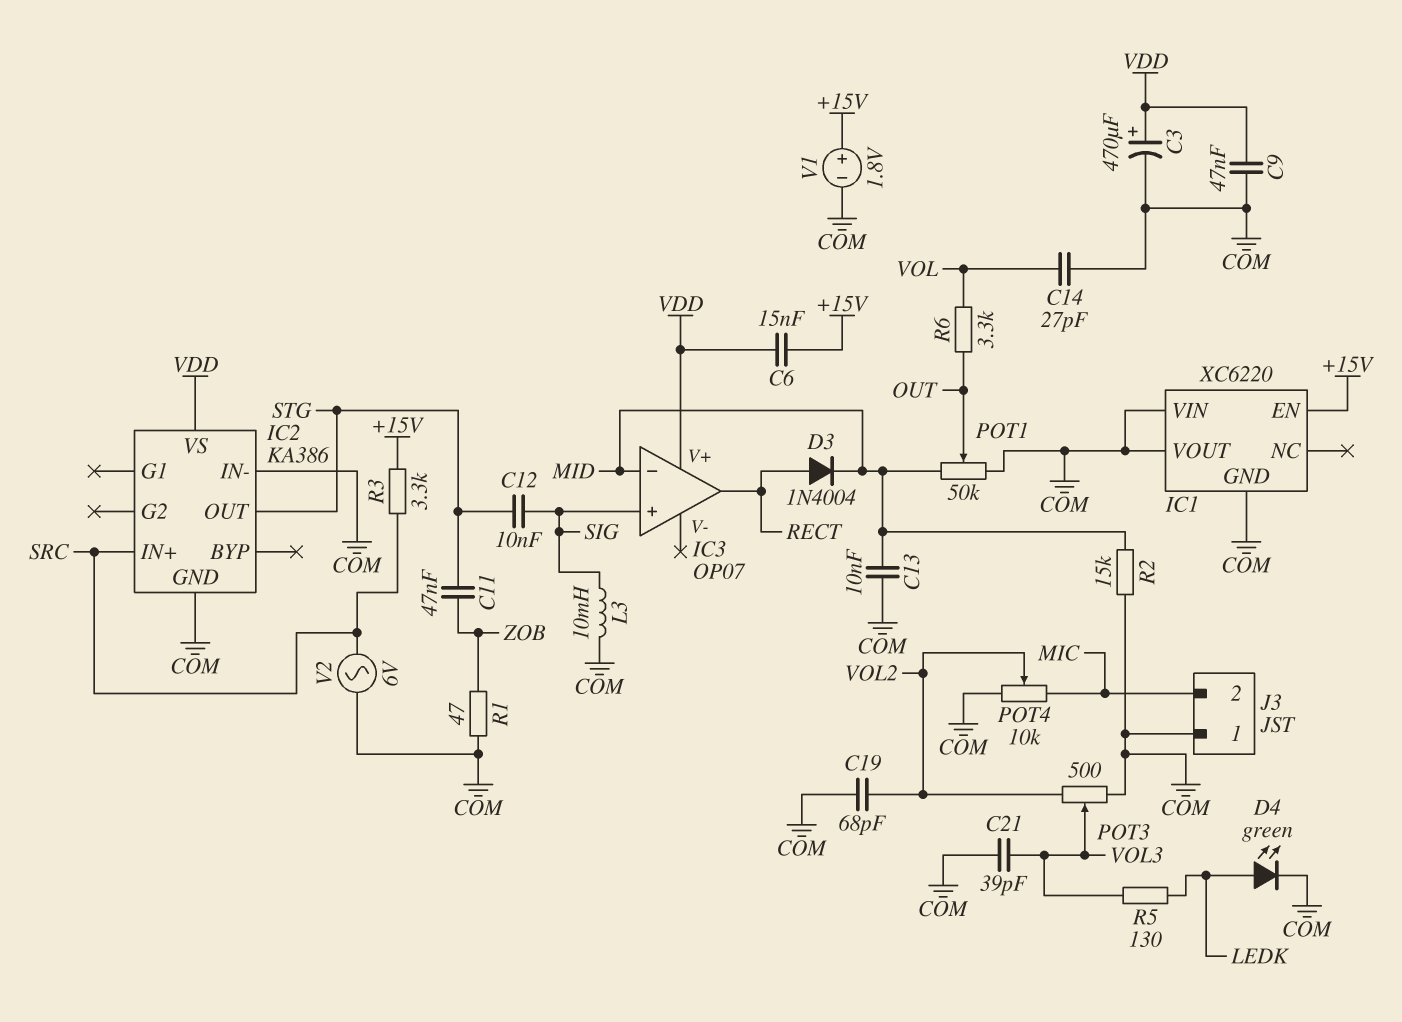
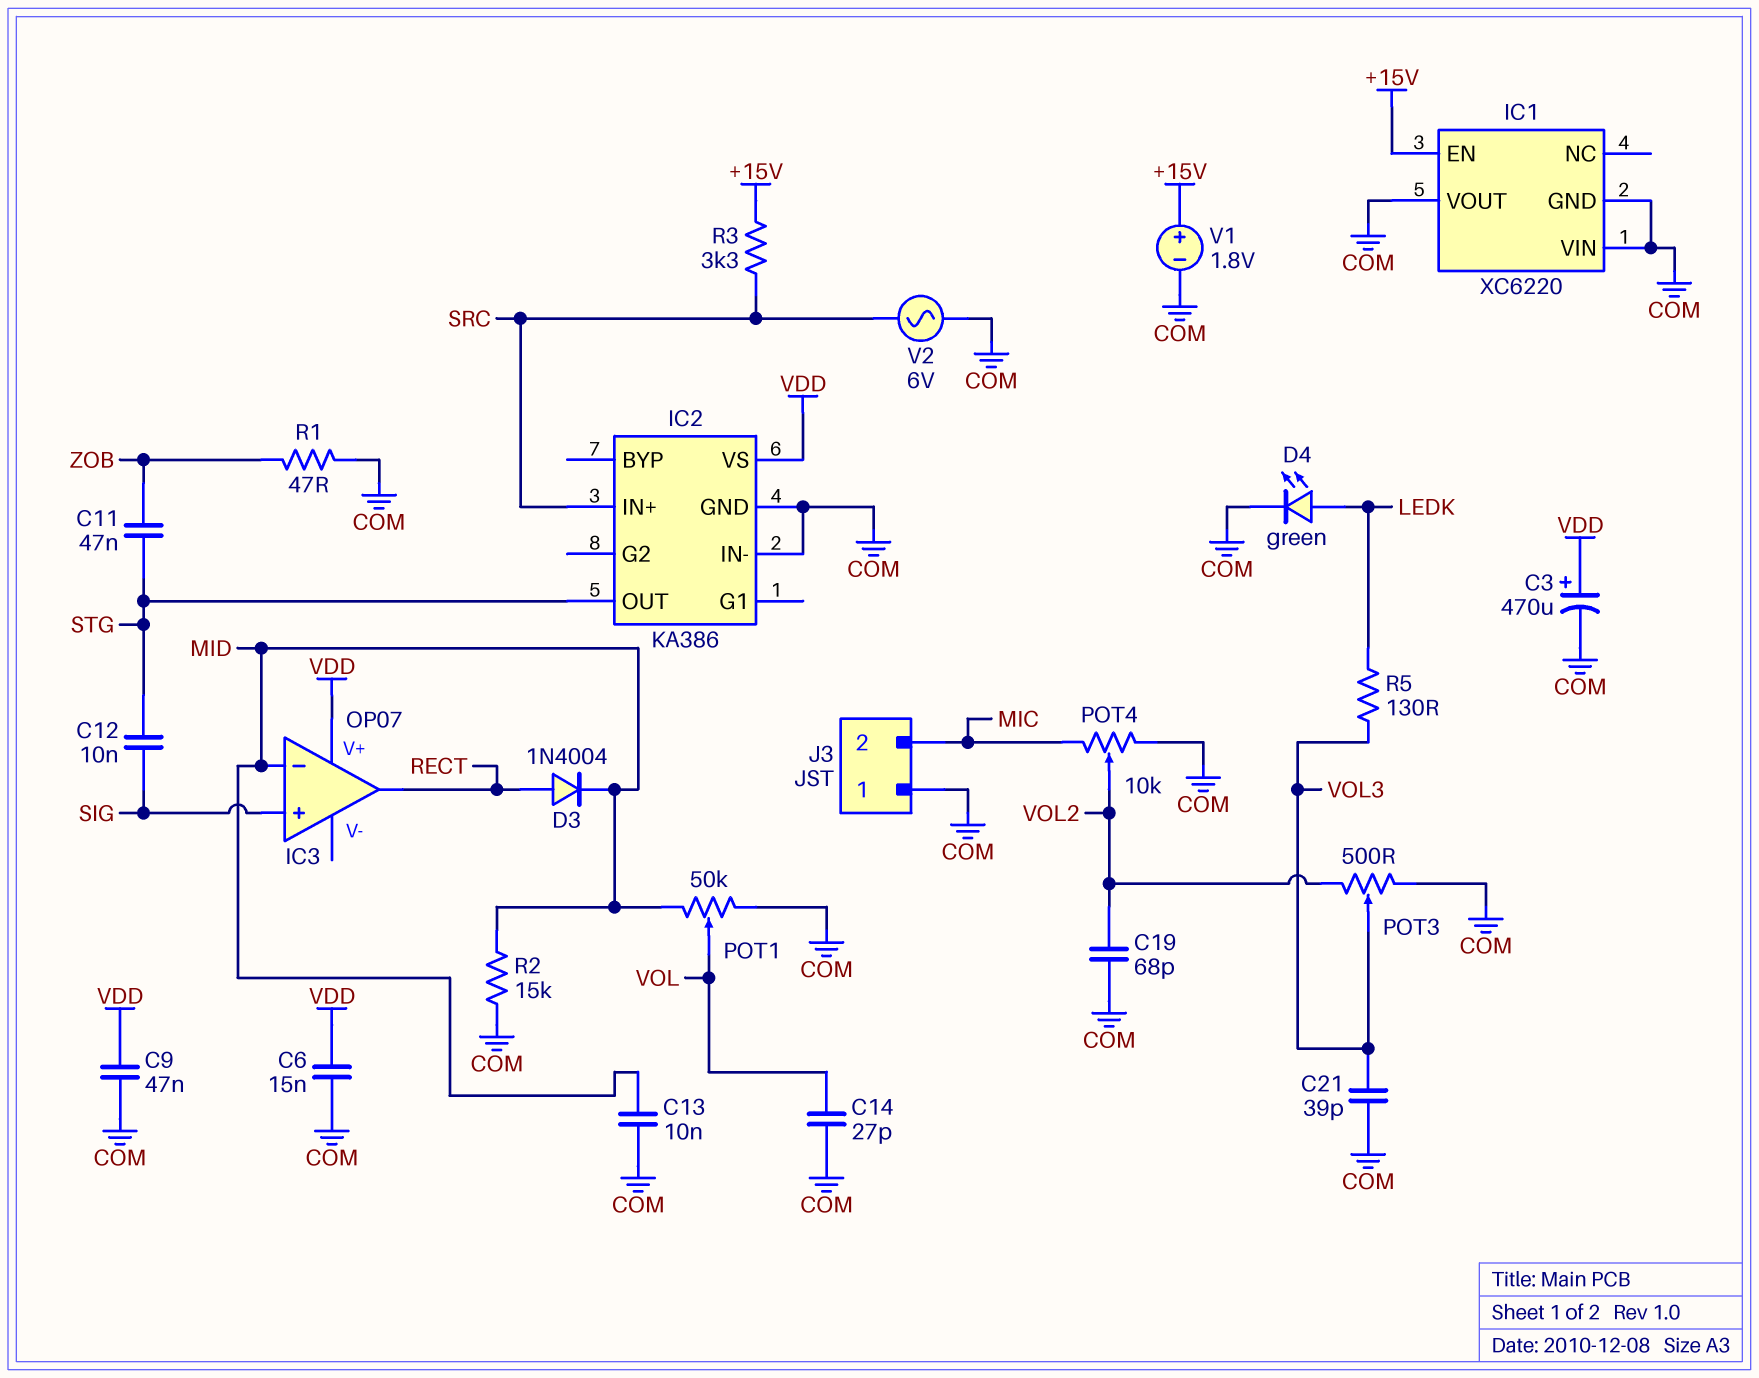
C6: 15nF (+15V, VDD) -> 15nF (COM, VDD)
L3: 10mH (COM, SIG) -> none
POT1: 50k (COM, MID, wiper OUT) -> 50k (COM, MID, wiper VOL)
R6: 3.3k (OUT, VOL) -> none

